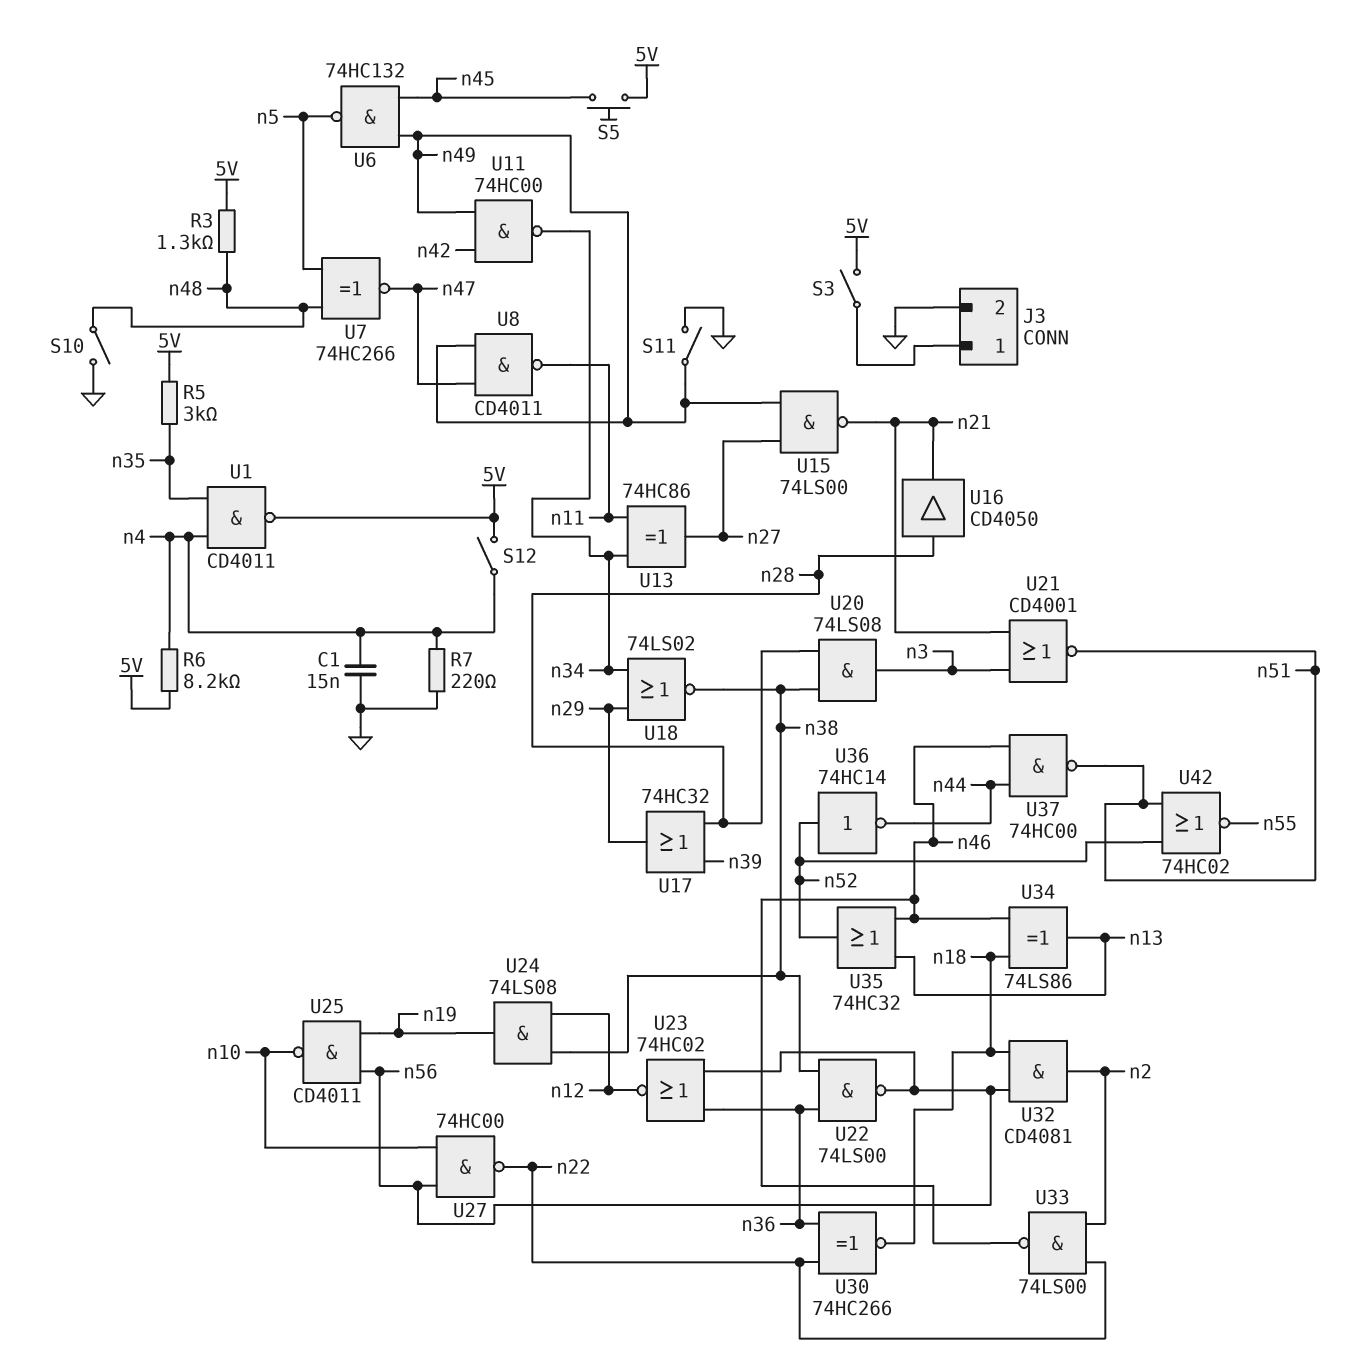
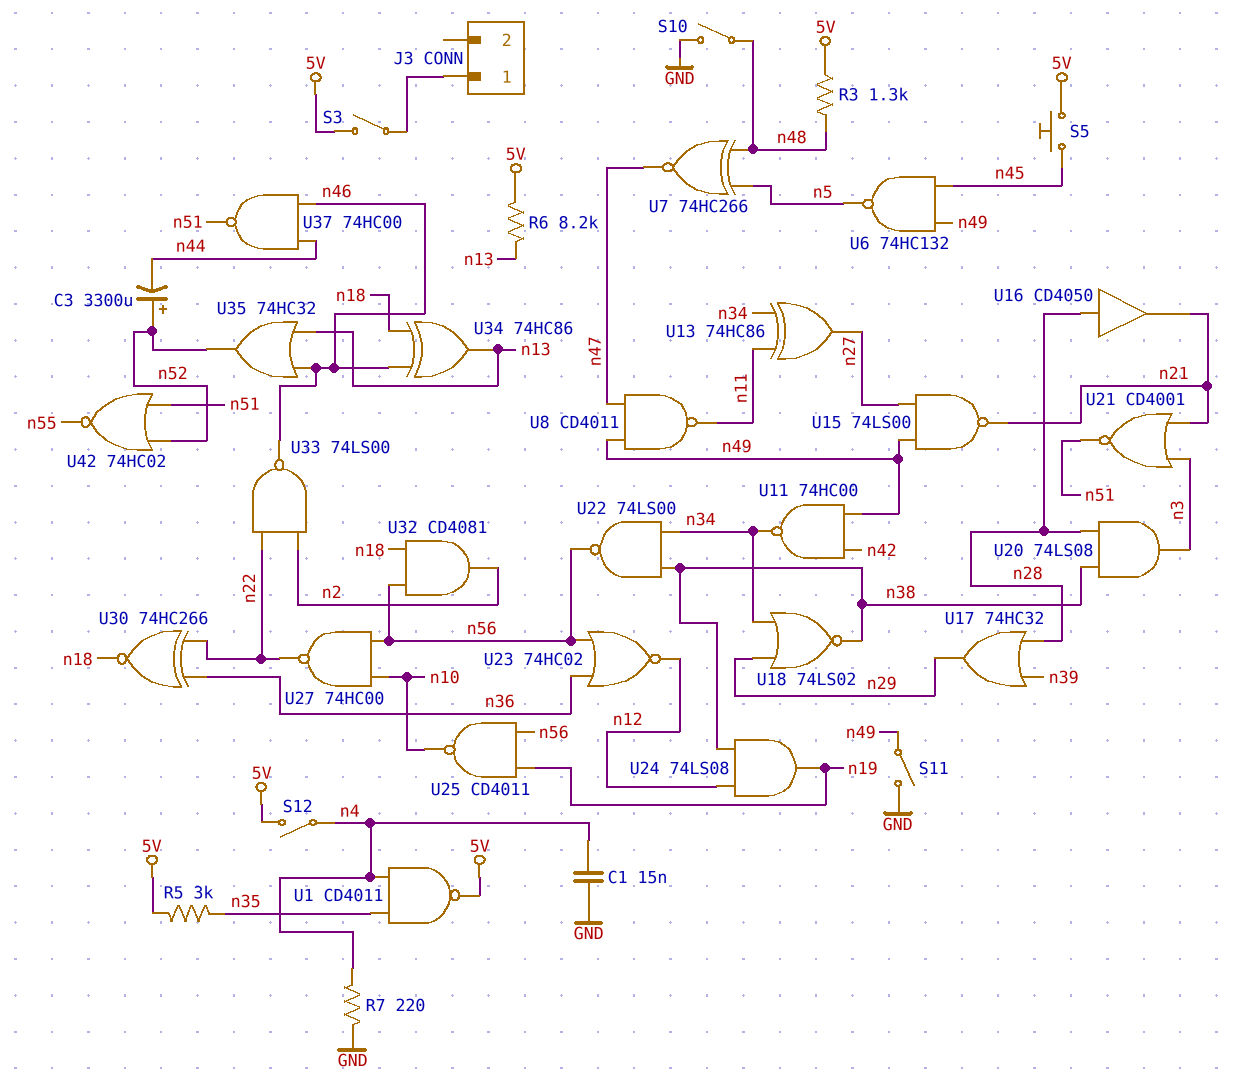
C3: none -> 3300uF (plus n52, minus n44)
J3 pin 2: GND -> none
R6: 8.2k (5V, n4) -> 8.2k (5V, n13)
U22: NAND 74LS00 (in n36, in n38, out n56) -> NAND 74LS00 (in n34, in n38, out n56)
U34: XOR 74LS86 (in n18, in n46, out n13) -> XOR 74HC86 (in n18, in n46, out n13)
U36: NOT 74HC14 (in n52, out n44) -> none

